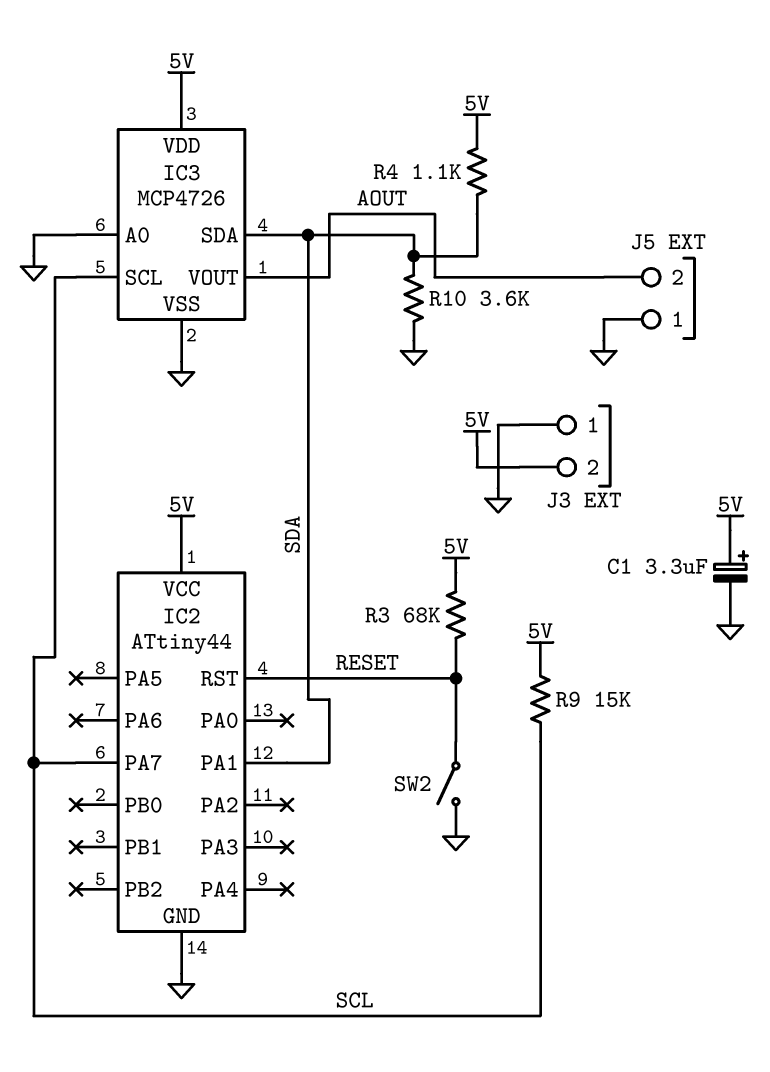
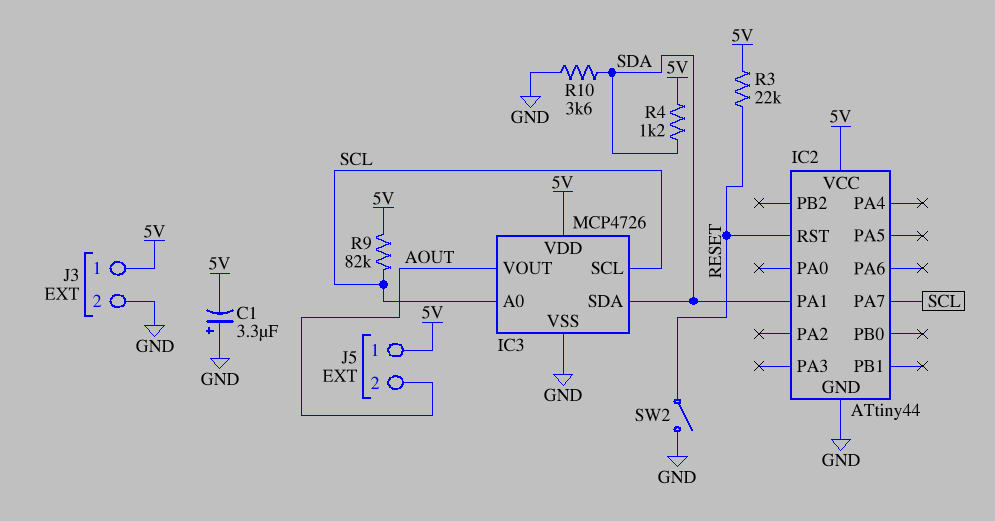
C1: 3.3uF (plus 5V, minus GND) -> 3.3uF (plus GND, minus 5V)
IC3 pin A0: GND -> SCL
J3 pin 1: GND -> 5V
J3 pin 2: 5V -> GND
J5 pin 1: GND -> 5V
R3: 68k (5V, RESET) -> 22k (5V, RESET)
R4: 1.1k (5V, SDA) -> 1.2k (5V, SDA)
R9: 15k (5V, SCL) -> 82k (5V, SCL)

